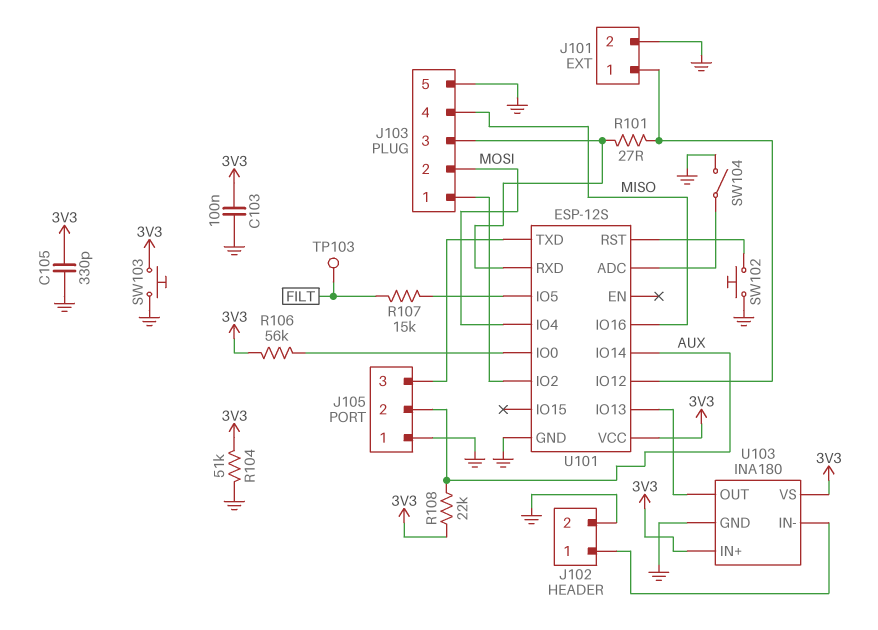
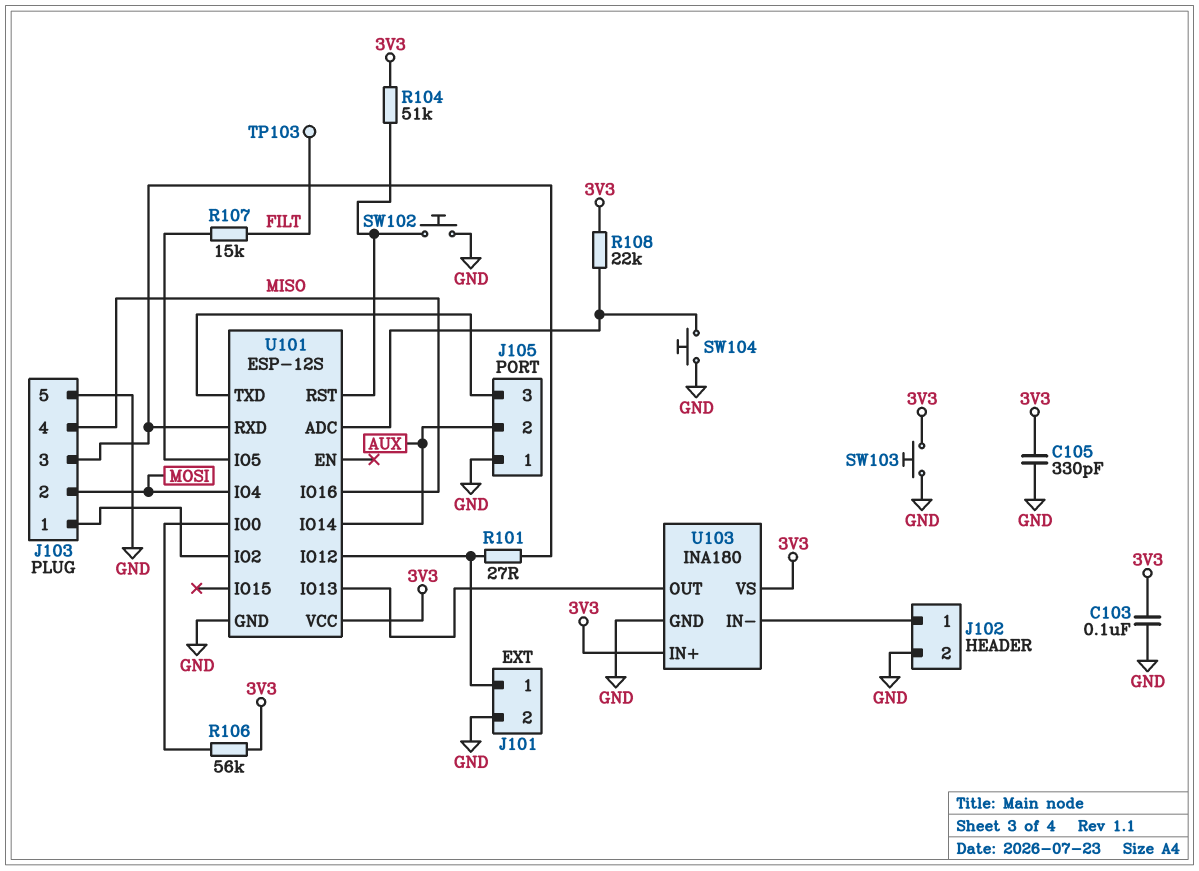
R104: 51k (3V3, GND) -> 51k (3V3, U101/RST)
R108: 22k (3V3, AUX) -> 22k (3V3, U101/ADC)
SW104: switch (GND, U101/ADC) -> button (GND, U101/ADC)

